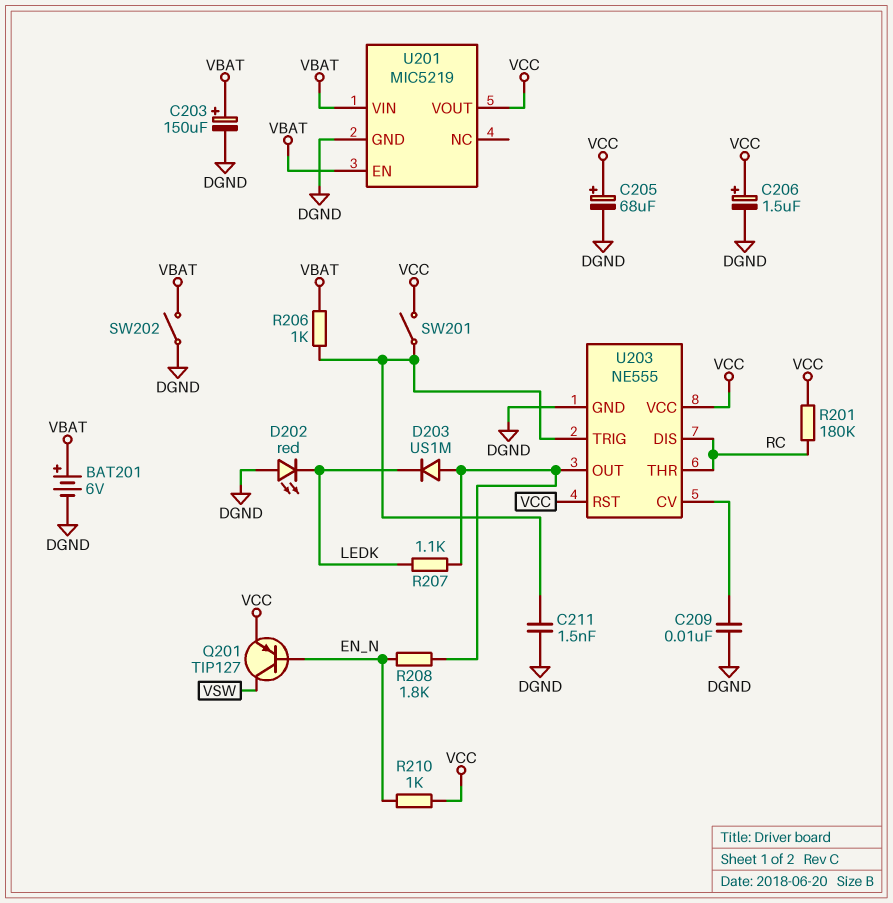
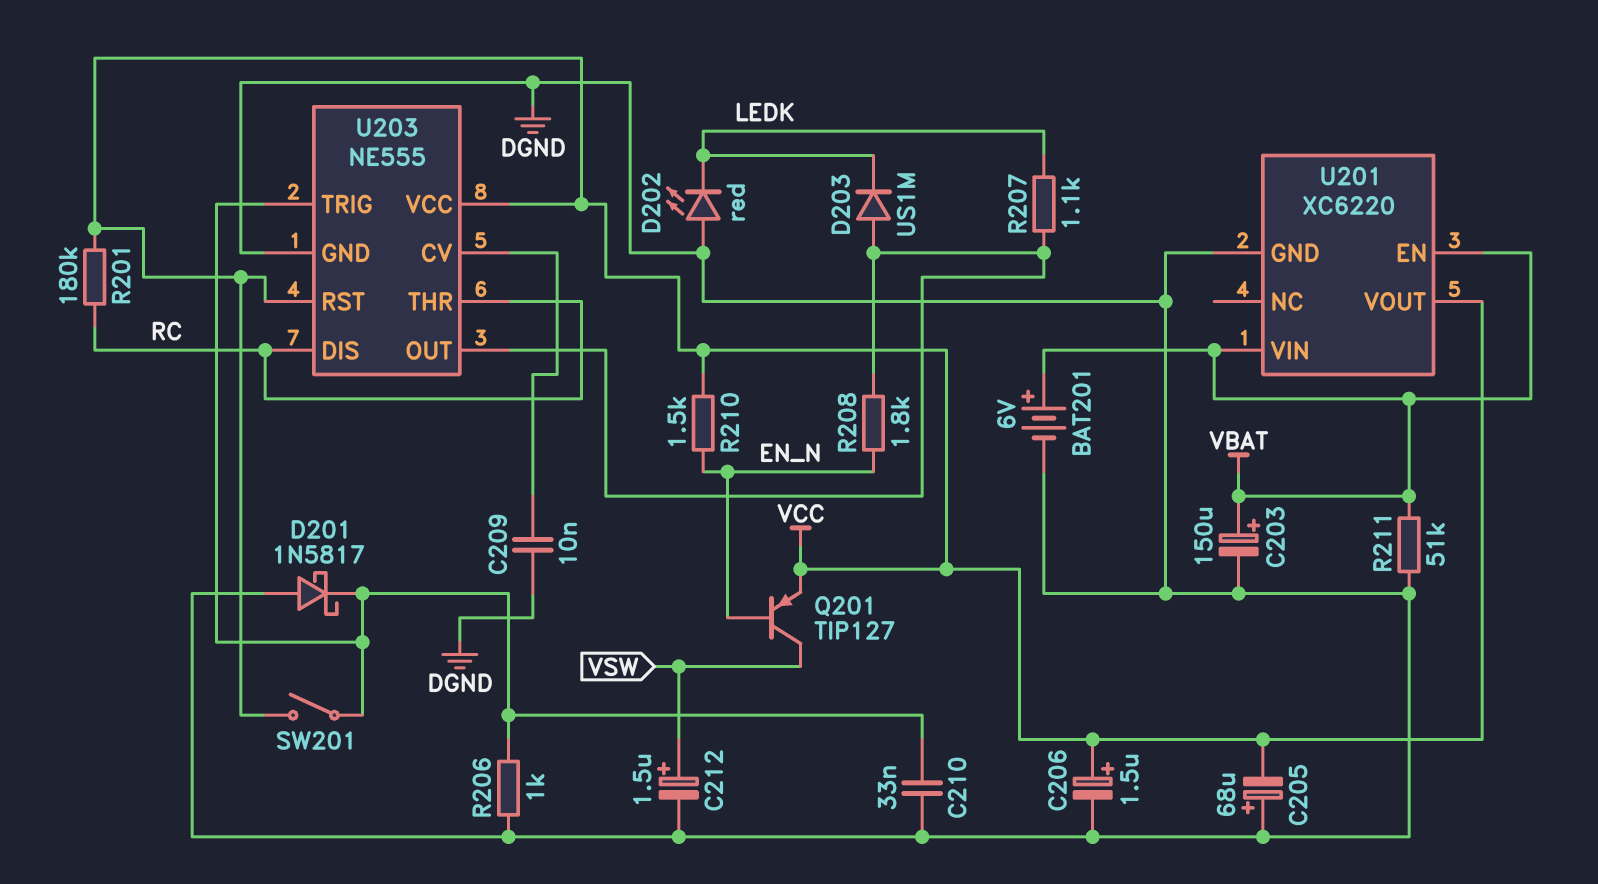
C205: 68uF (plus VCC, minus DGND) -> 68uF (plus DGND, minus VCC)
C210: none -> 33nF (DGND, U203/TRIG)
C211: 1.5nF (DGND, U203/TRIG) -> none
C212: none -> 1.5uF (plus VSW, minus DGND)
D201: none -> schottky 1N5817 (A DGND, K U203/TRIG)
R206: 1k (U203/TRIG, VBAT) -> 1k (DGND, U203/TRIG)
R210: 1k (EN_N, VCC) -> 1.5k (EN_N, VCC)
R211: none -> 51k (DGND, VBAT)
SW202: switch (DGND, VBAT) -> none
U201: MIC5219 -> XC6220

